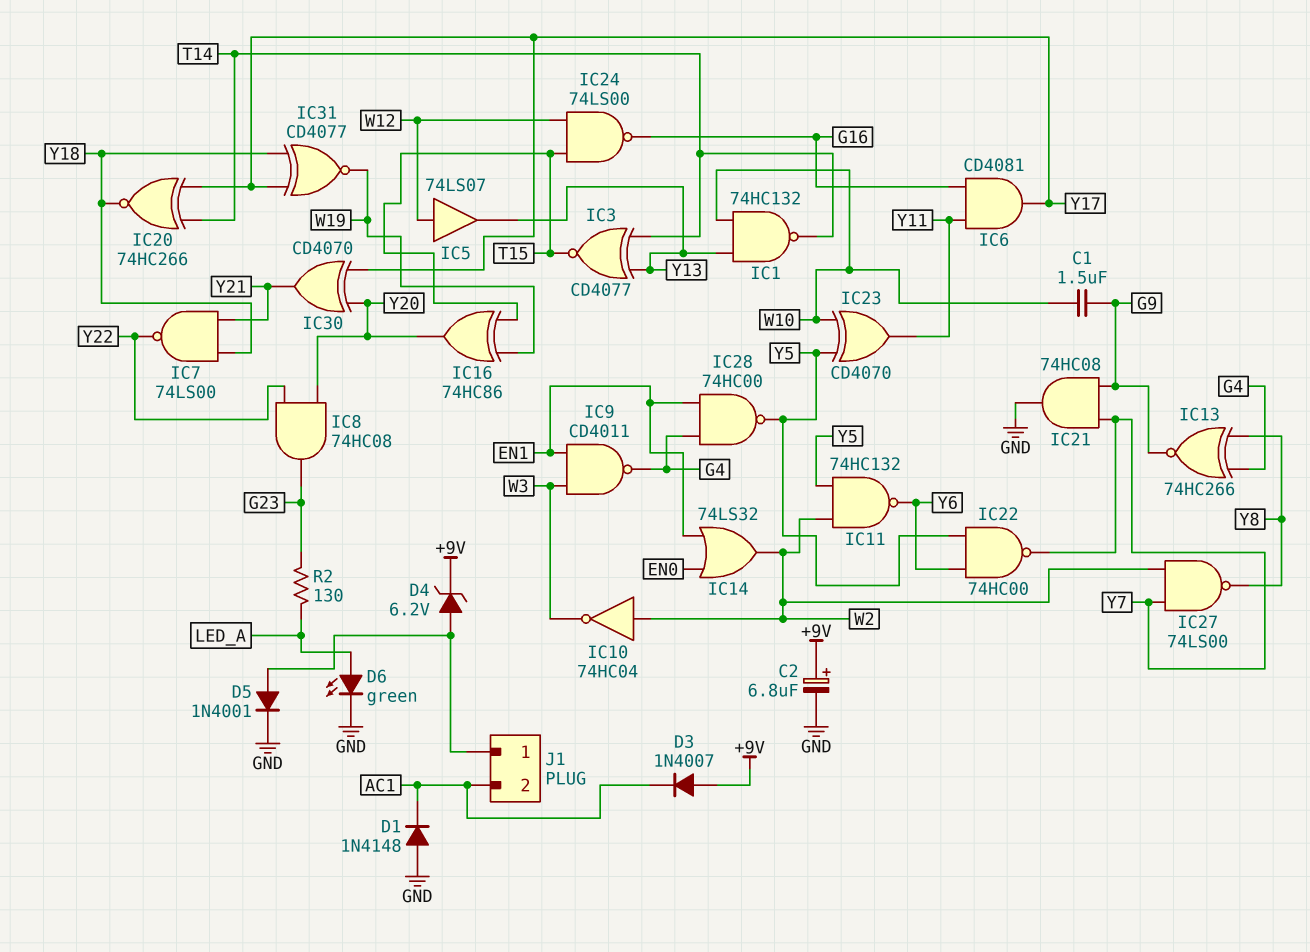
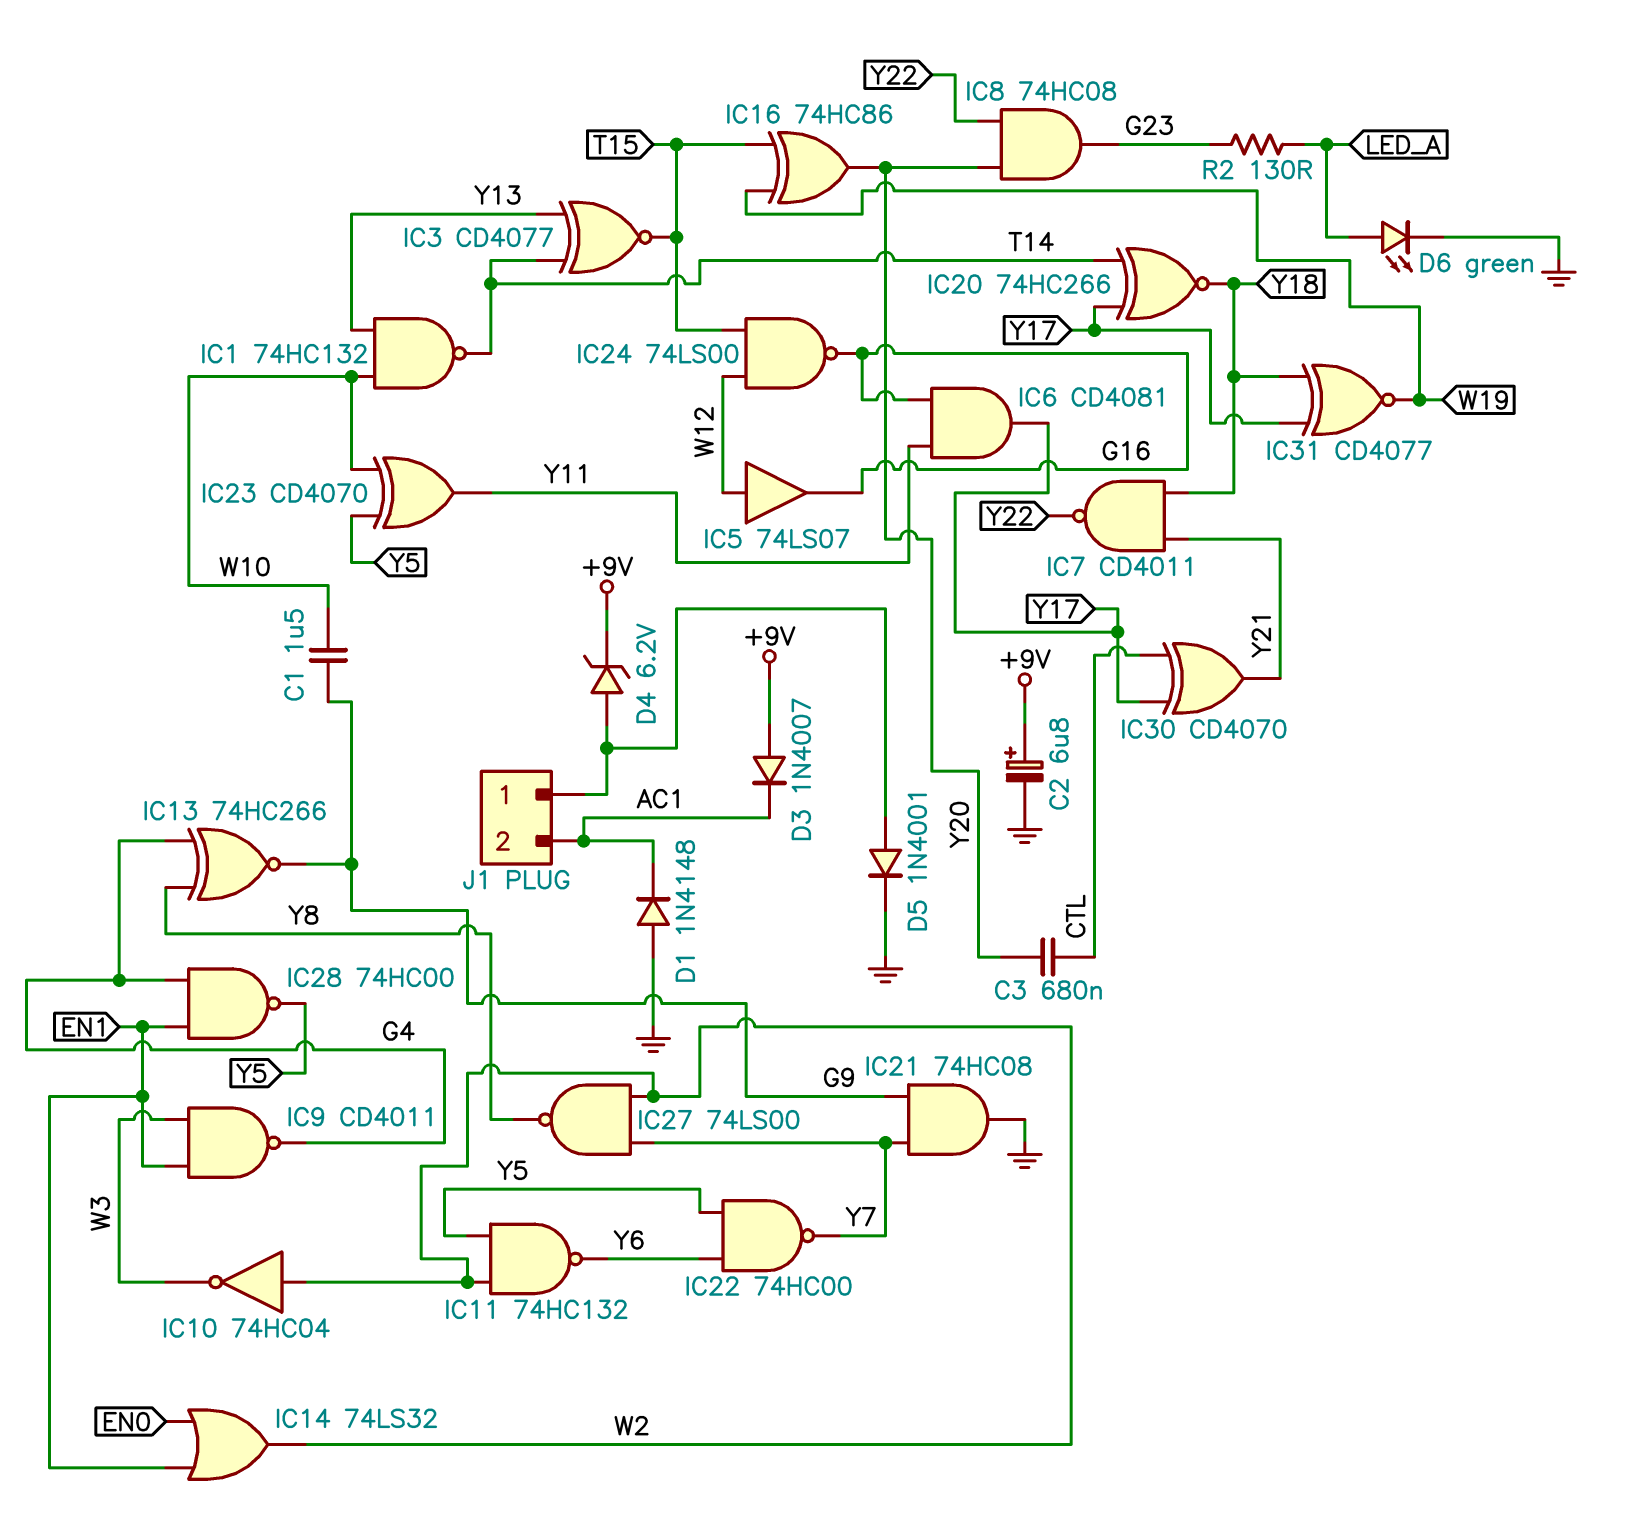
C3: none -> 680nF (CTL, Y20)
IC5: buffer 74LS07 (in W12, out Y13) -> buffer 74LS07 (in W12, out G16)
IC7: NAND 74LS00 (in Y18, in Y21, out Y22) -> NAND CD4011 (in Y18, in Y21, out Y22)
IC30: XOR CD4070 (in Y17, in Y20, out Y21) -> XOR CD4070 (in CTL, in Y17, out Y21)

